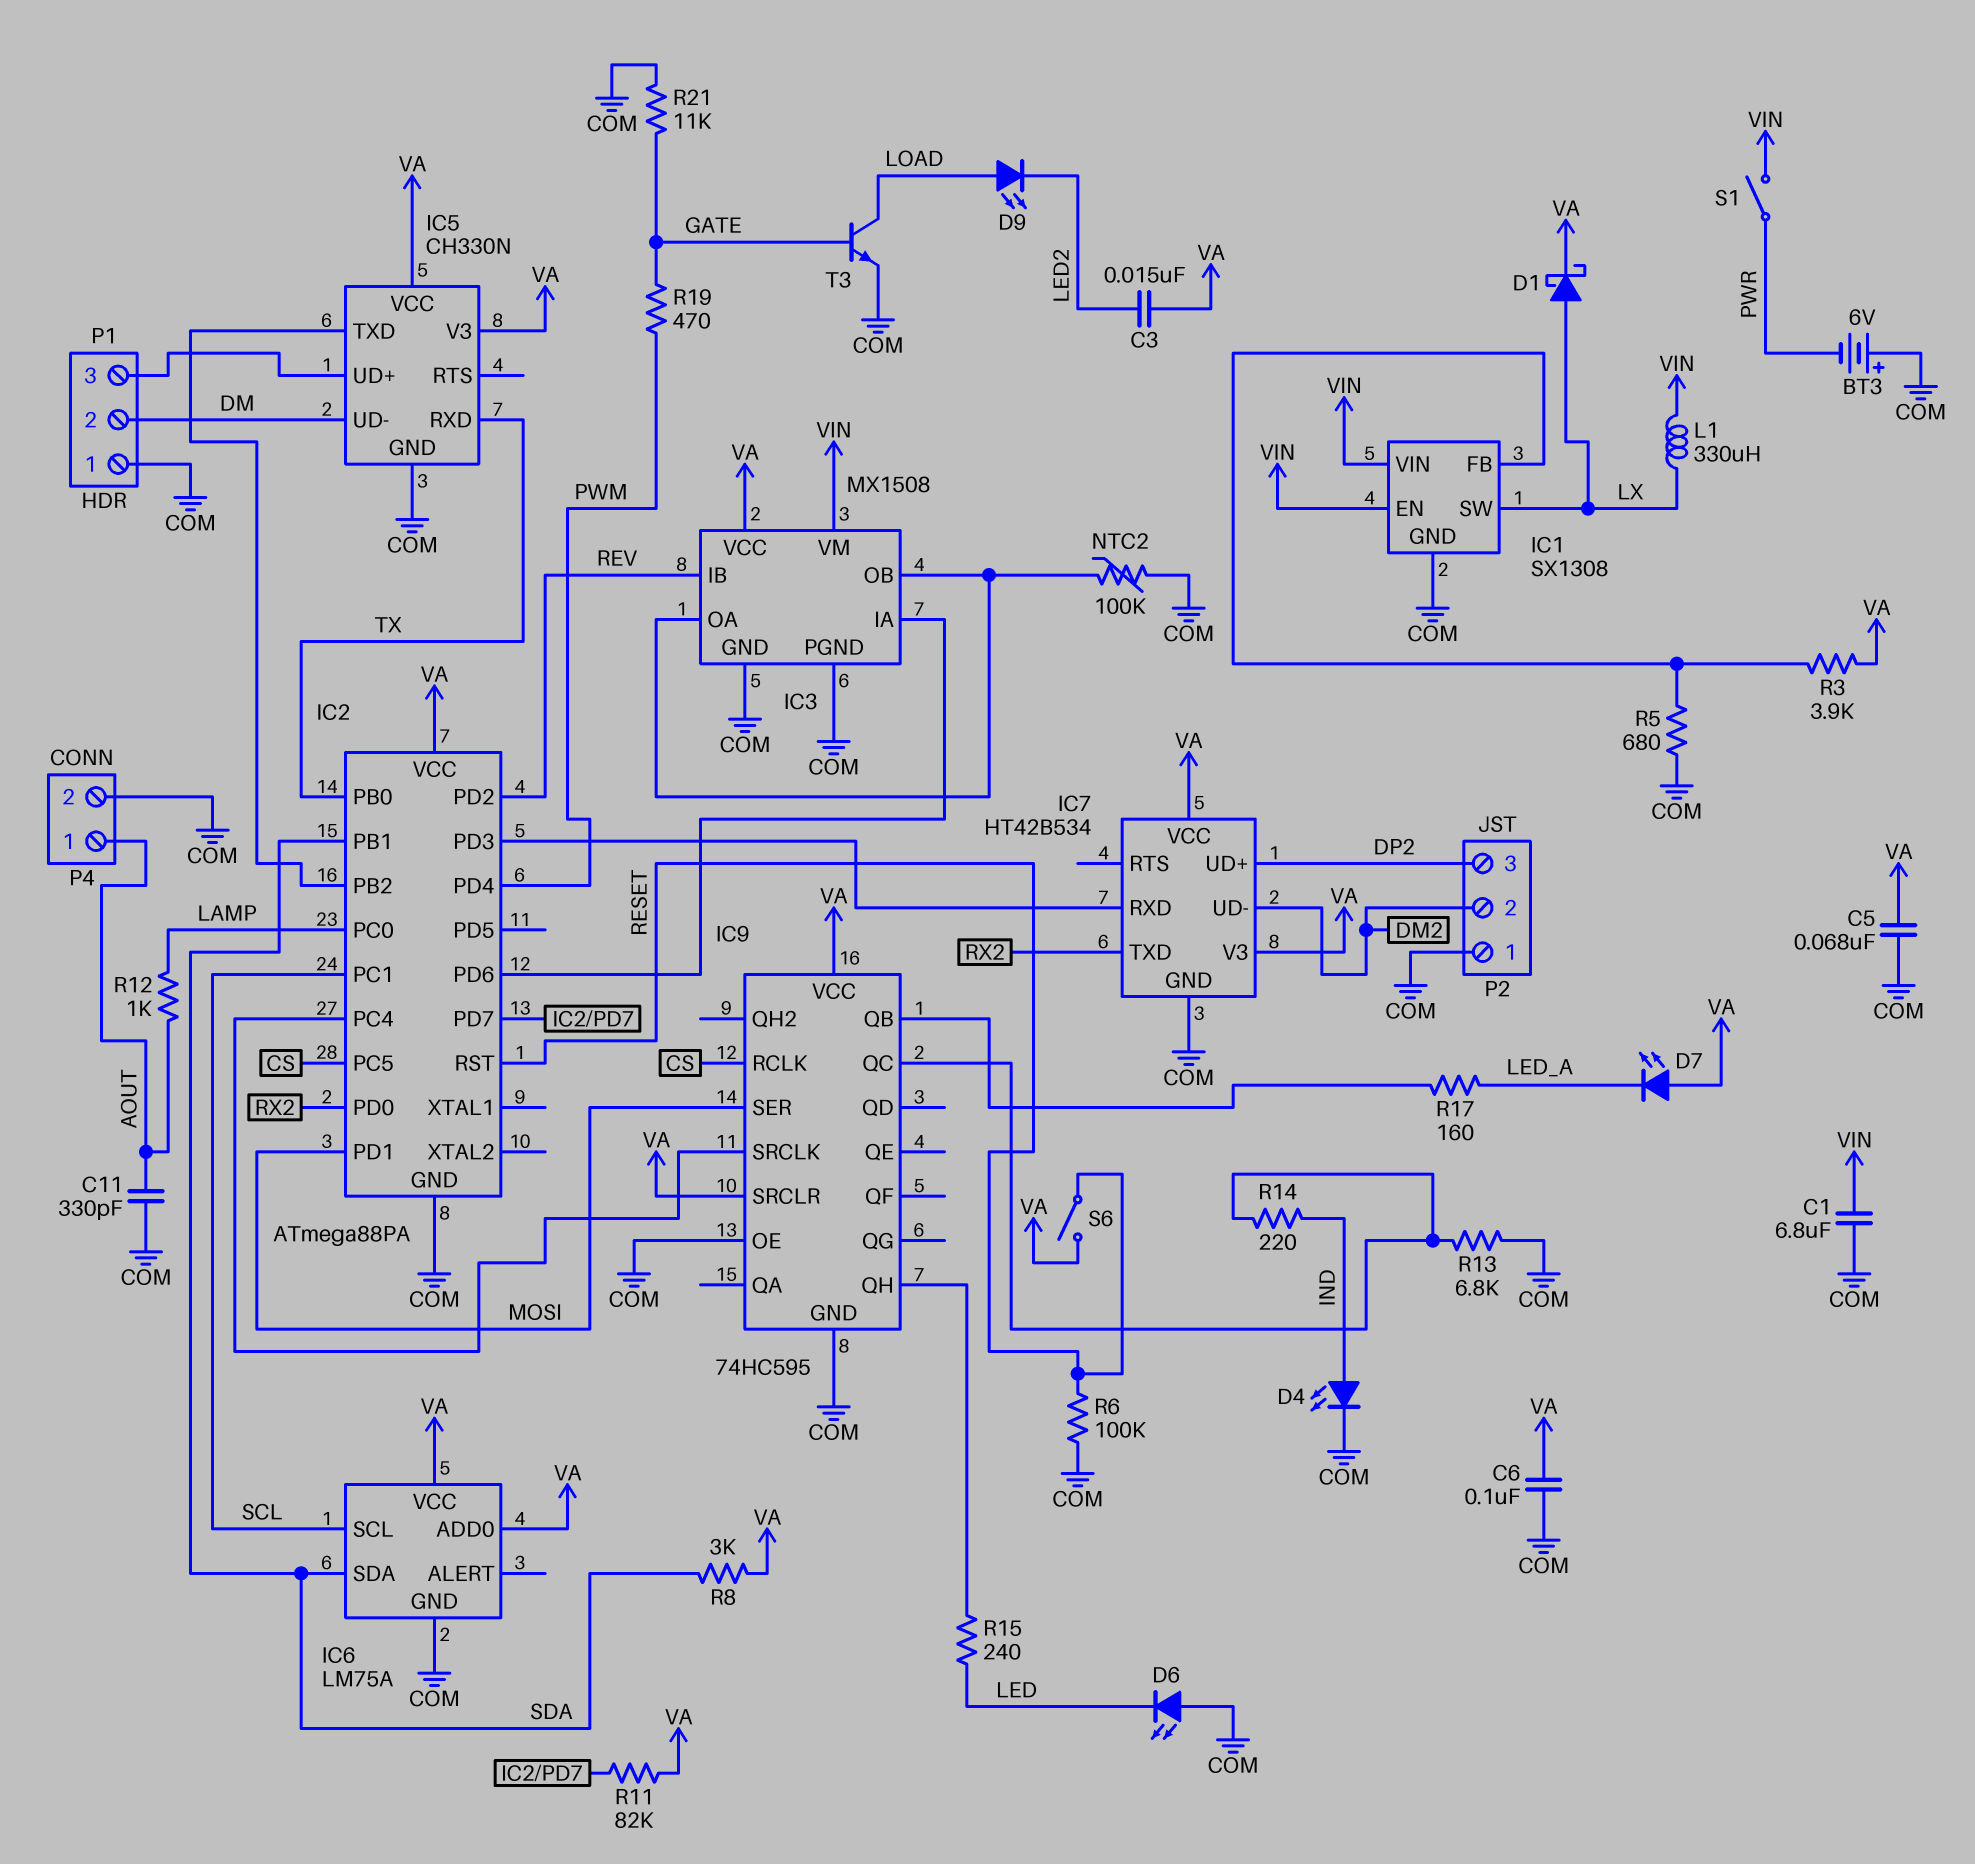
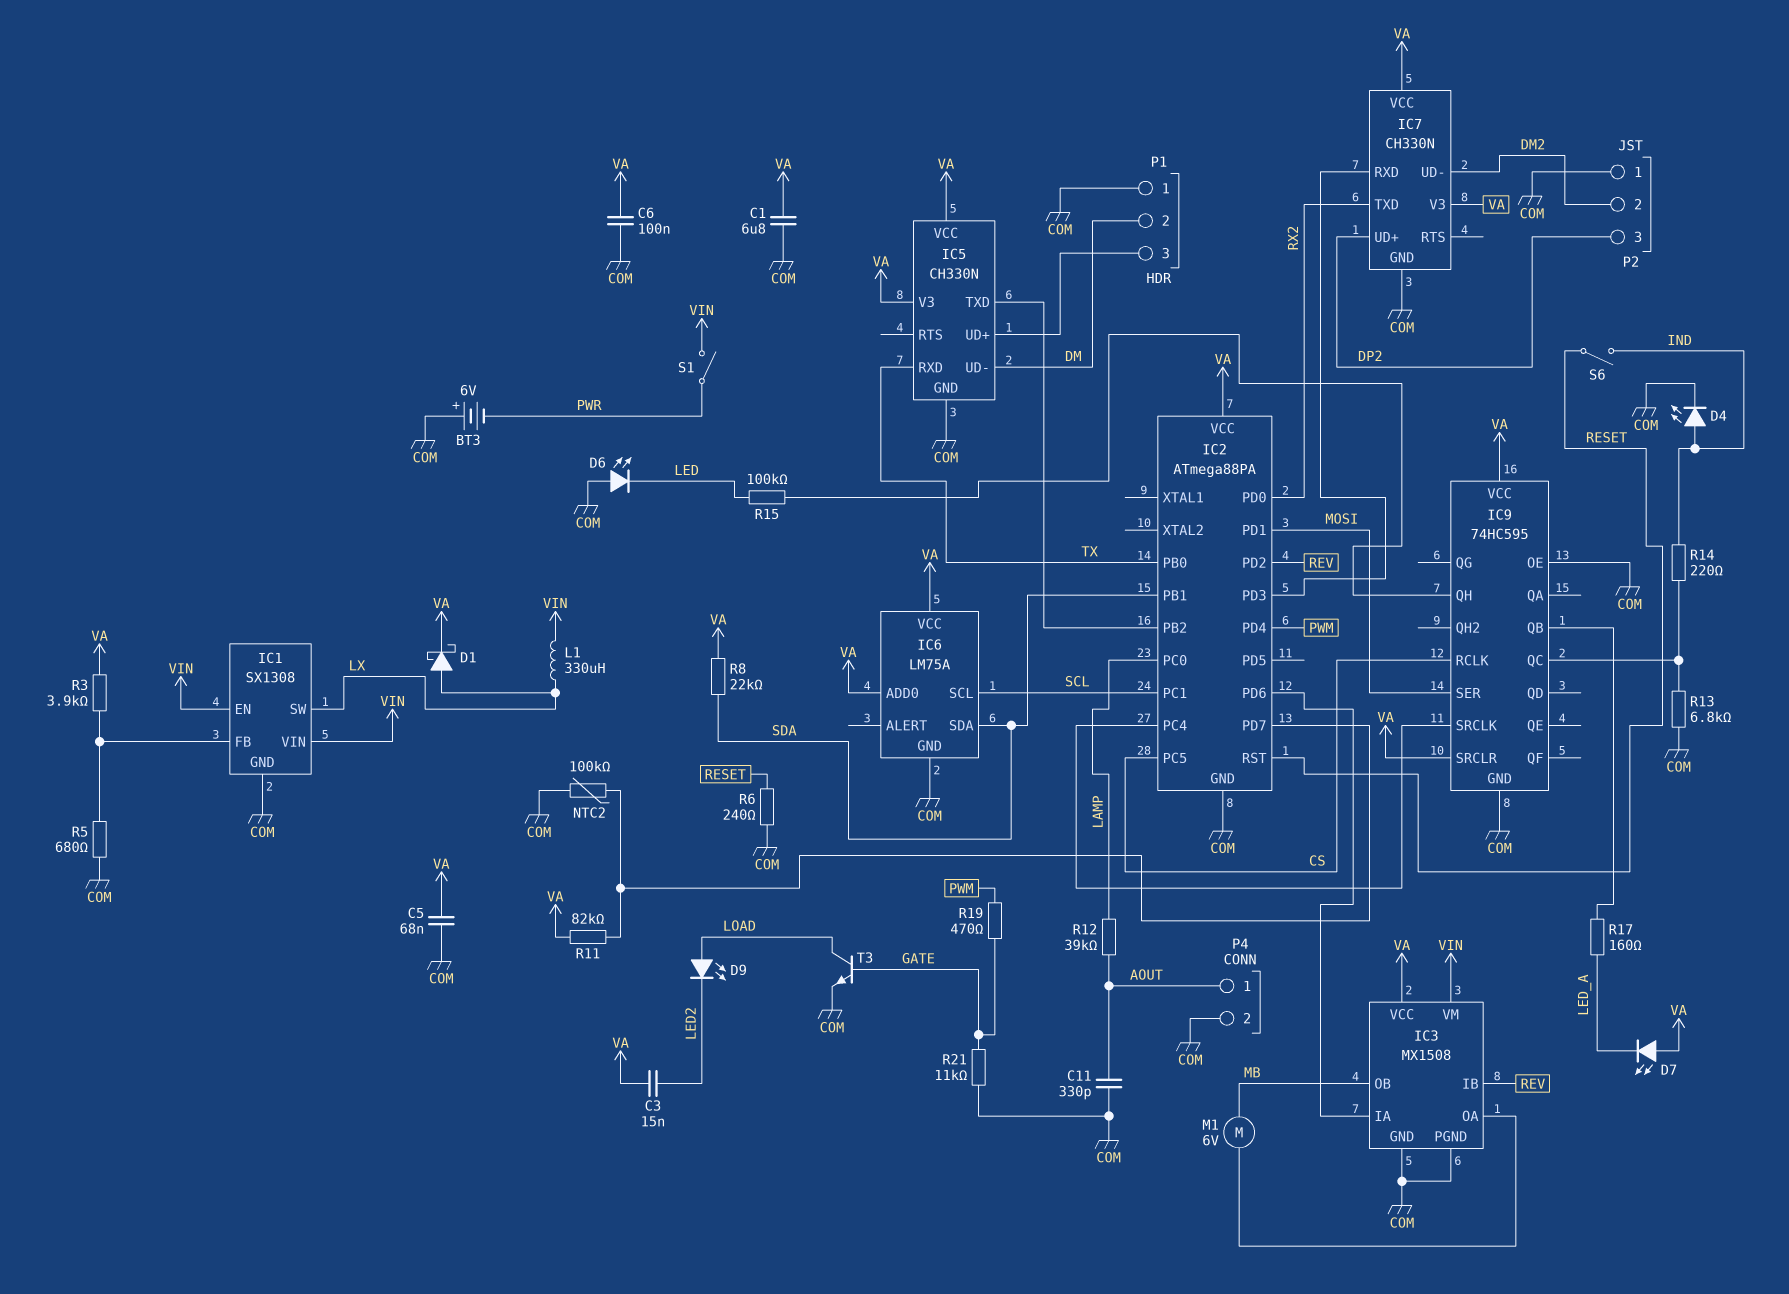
C1: 6.8uF (COM, VIN) -> 6.8uF (COM, VA)
IC3 pin OB: IC3/OA -> MB
IC7: HT42B534 -> CH330N
M1: none -> motor 6V (IC3/OA, MB)
NTC2: 100k (COM, IC3/OA) -> 100k (COM, IC2/PD7)
R6: 100k (COM, RESET) -> 240 (COM, RESET)
R8: 3k (SDA, VA) -> 22k (SDA, VA)
R12: 1k (AOUT, LAMP) -> 39k (AOUT, LAMP)
R15: 240 (IC9/QH, LED) -> 100k (IC9/QH, LED)
S6: switch (RESET, VA) -> switch (IND, RESET)

